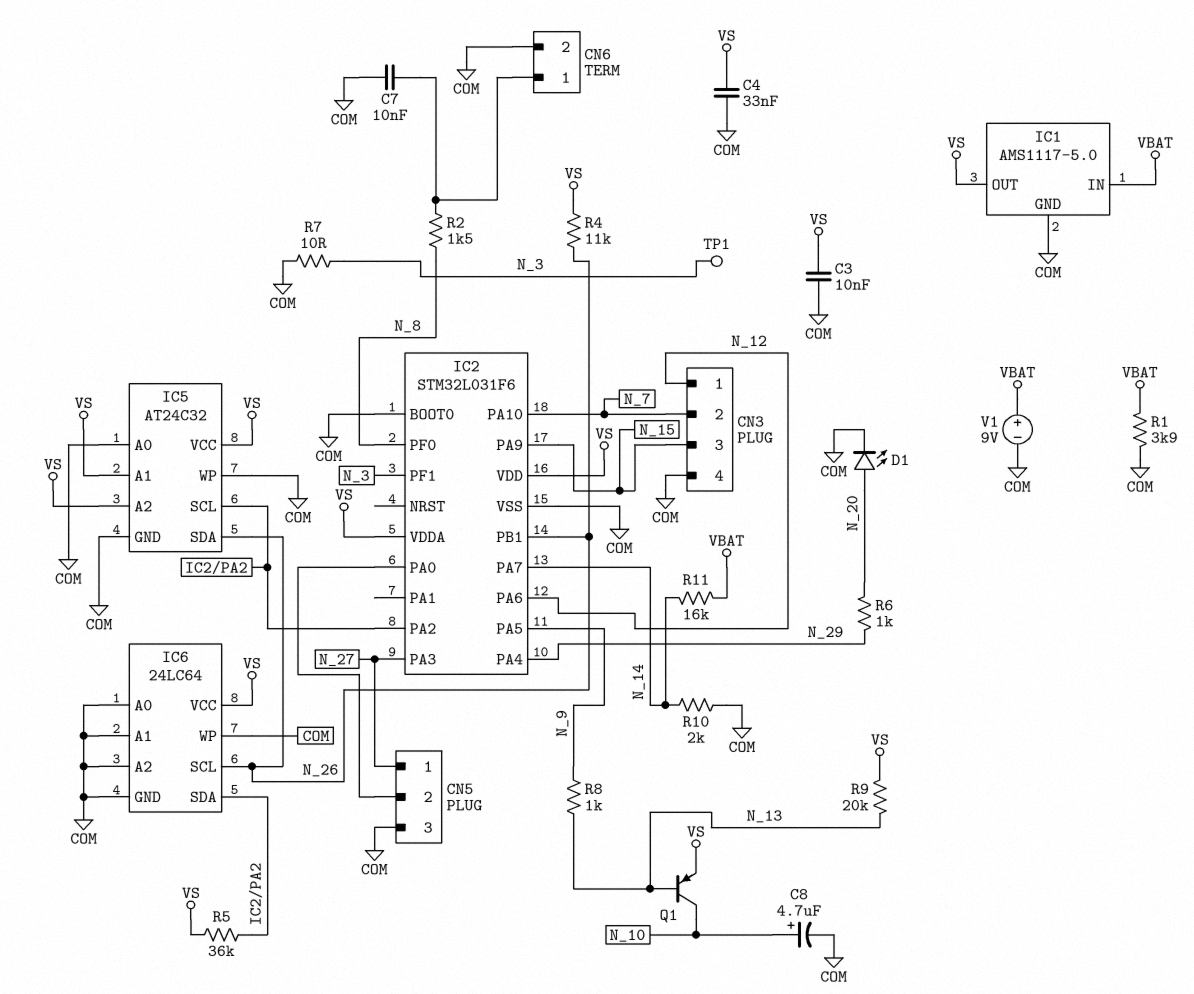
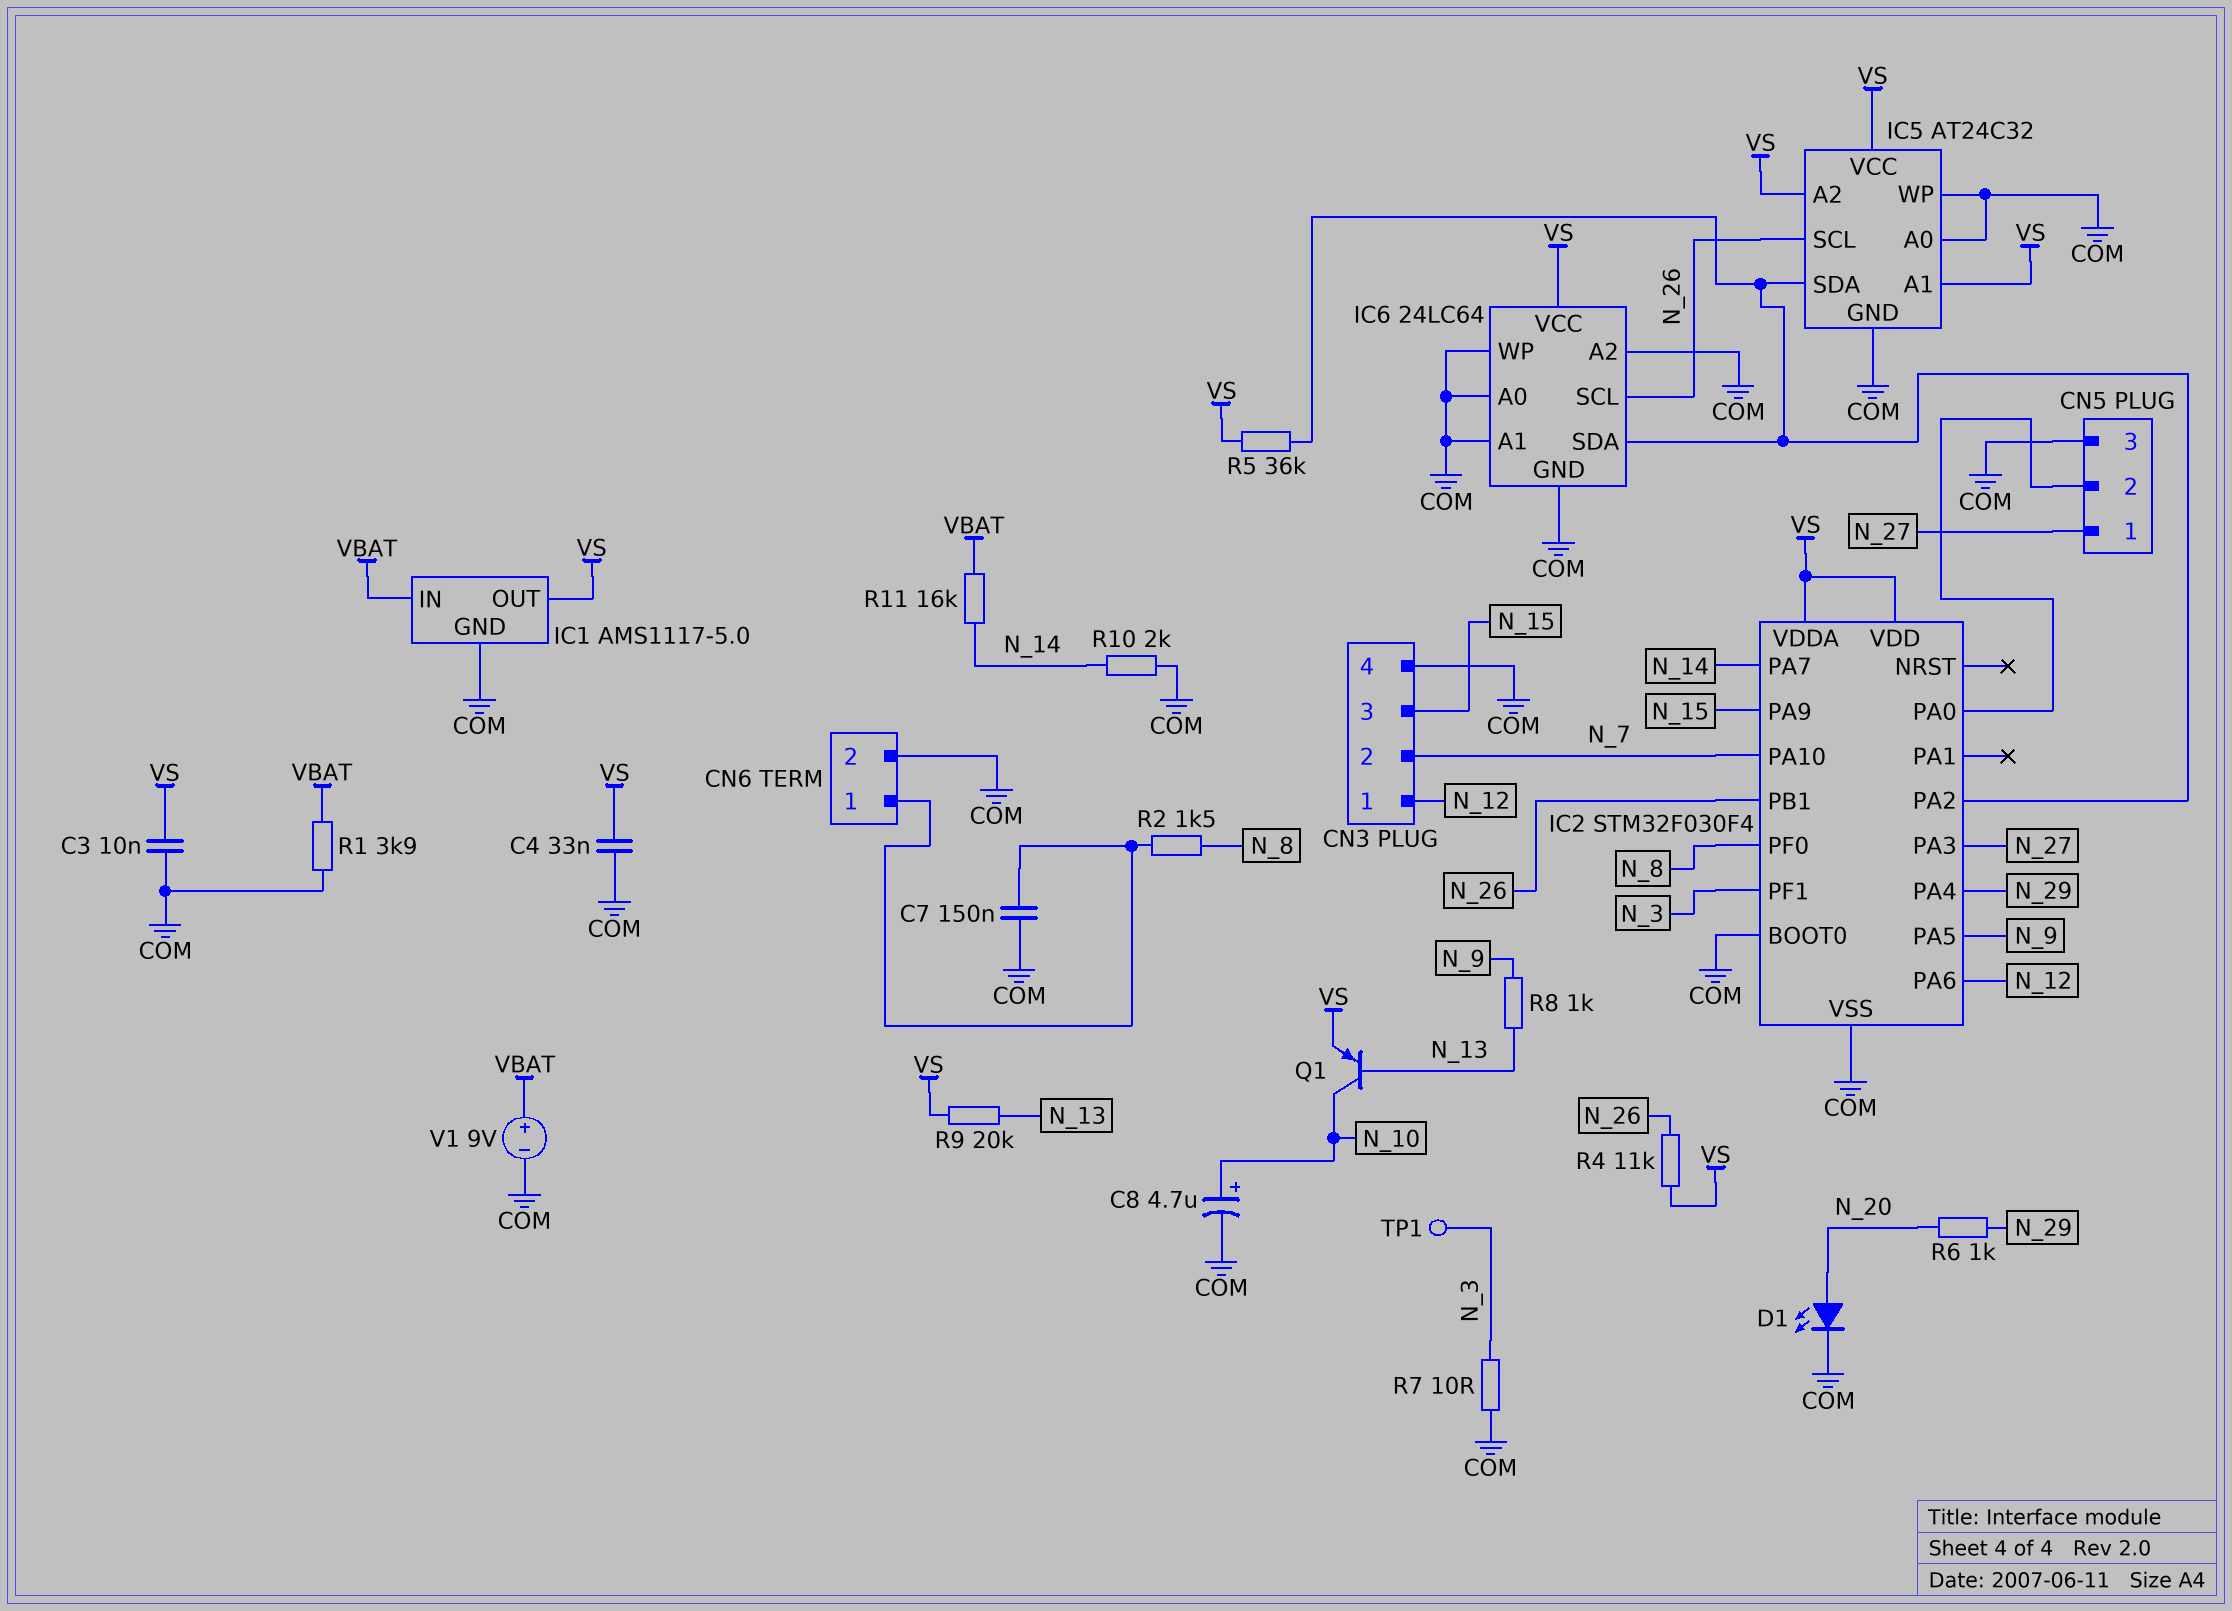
C7: 10nF (CN6/1, COM) -> 150nF (CN6/1, COM)
IC2: STM32L031F6 -> STM32F030F4
IC5 pin SCL: IC2/PA2 -> N_26
IC5 pin SDA: N_26 -> IC2/PA2

